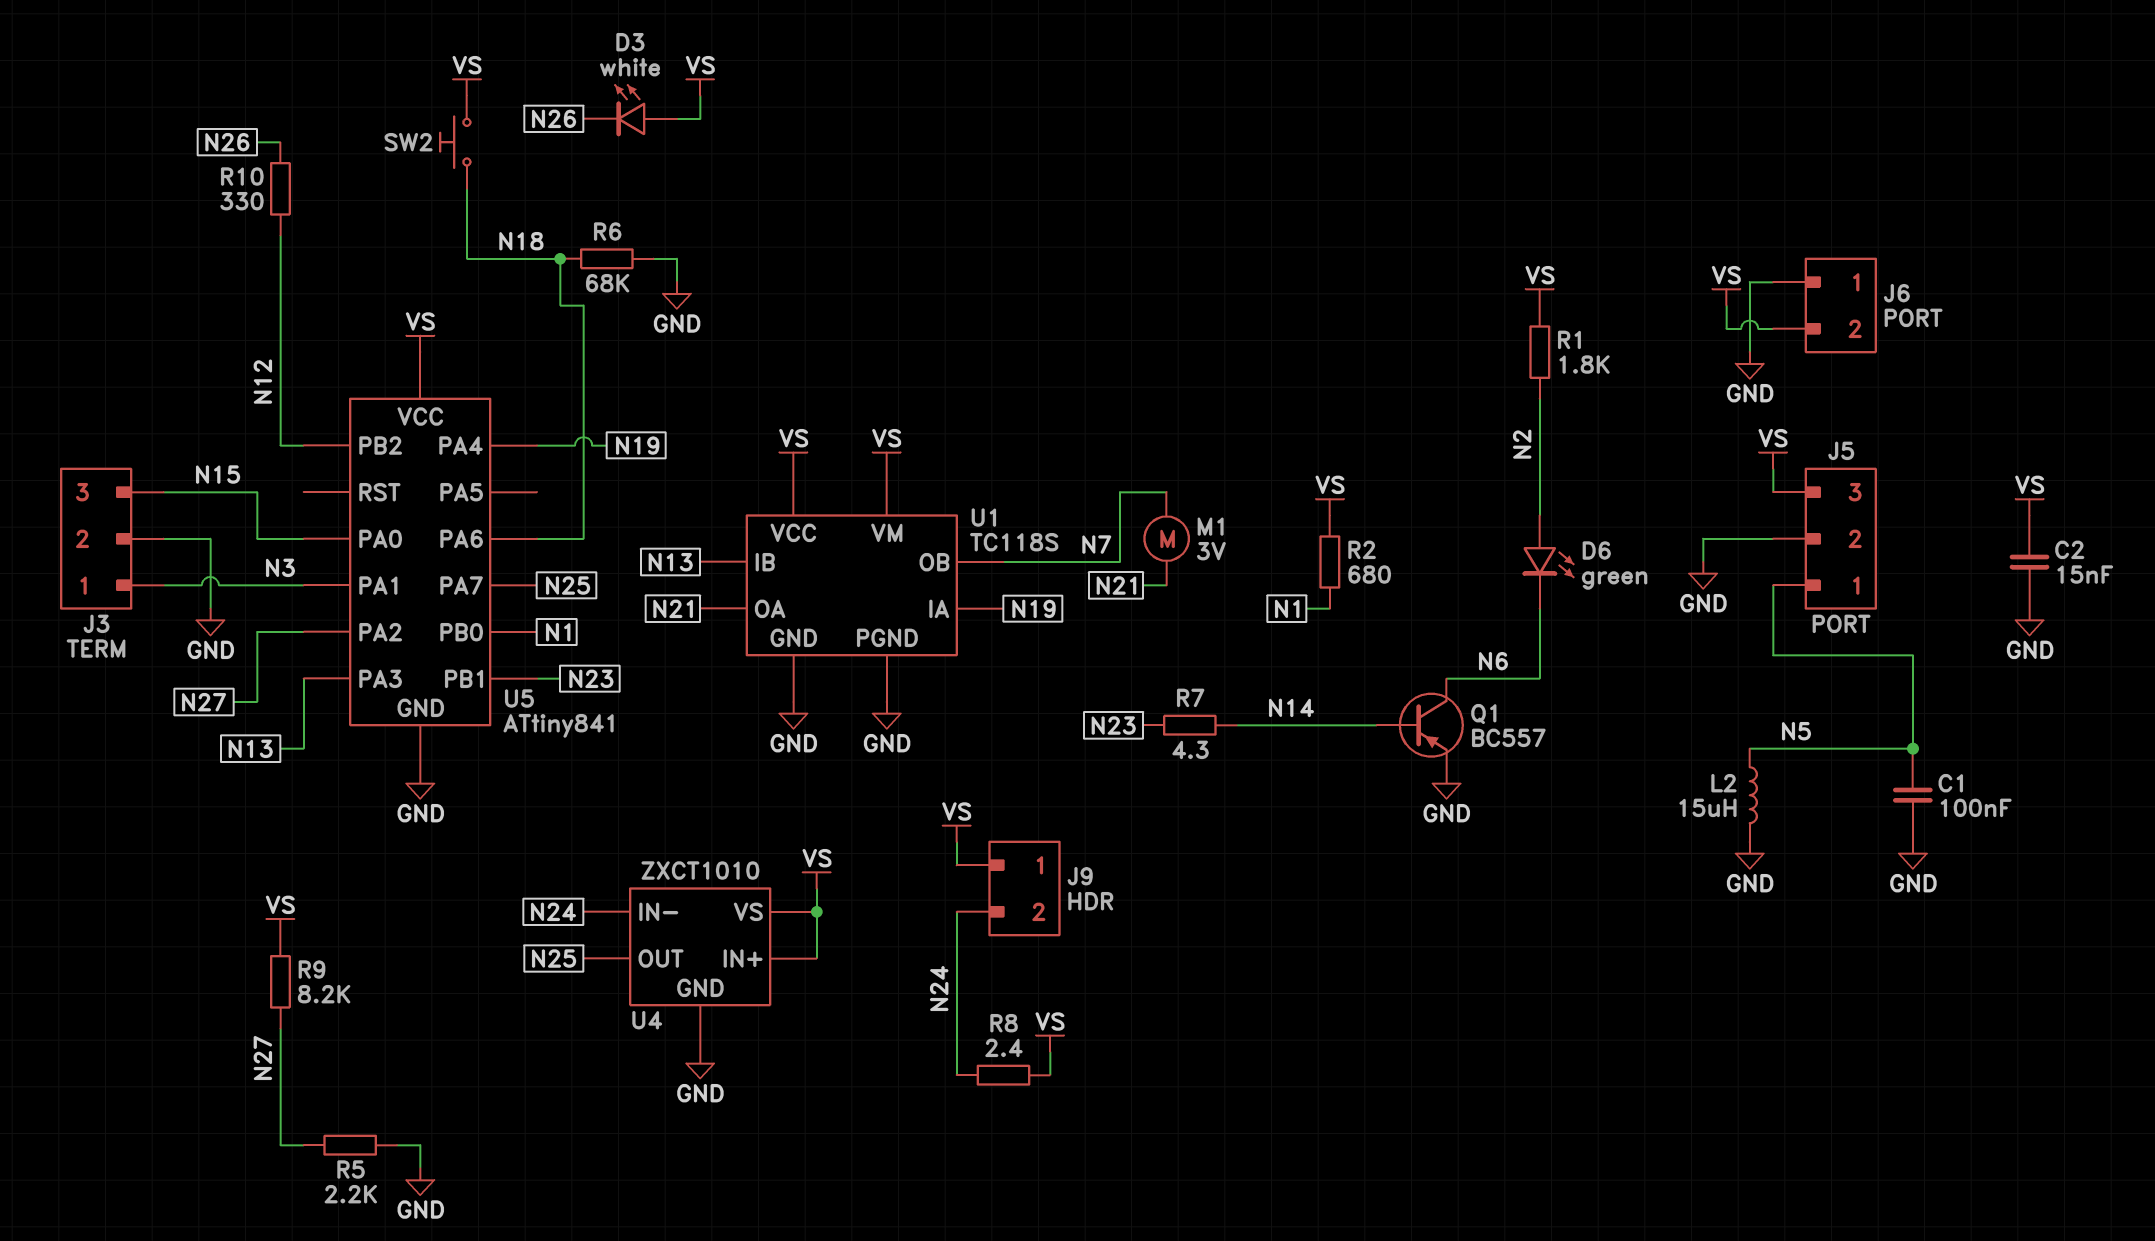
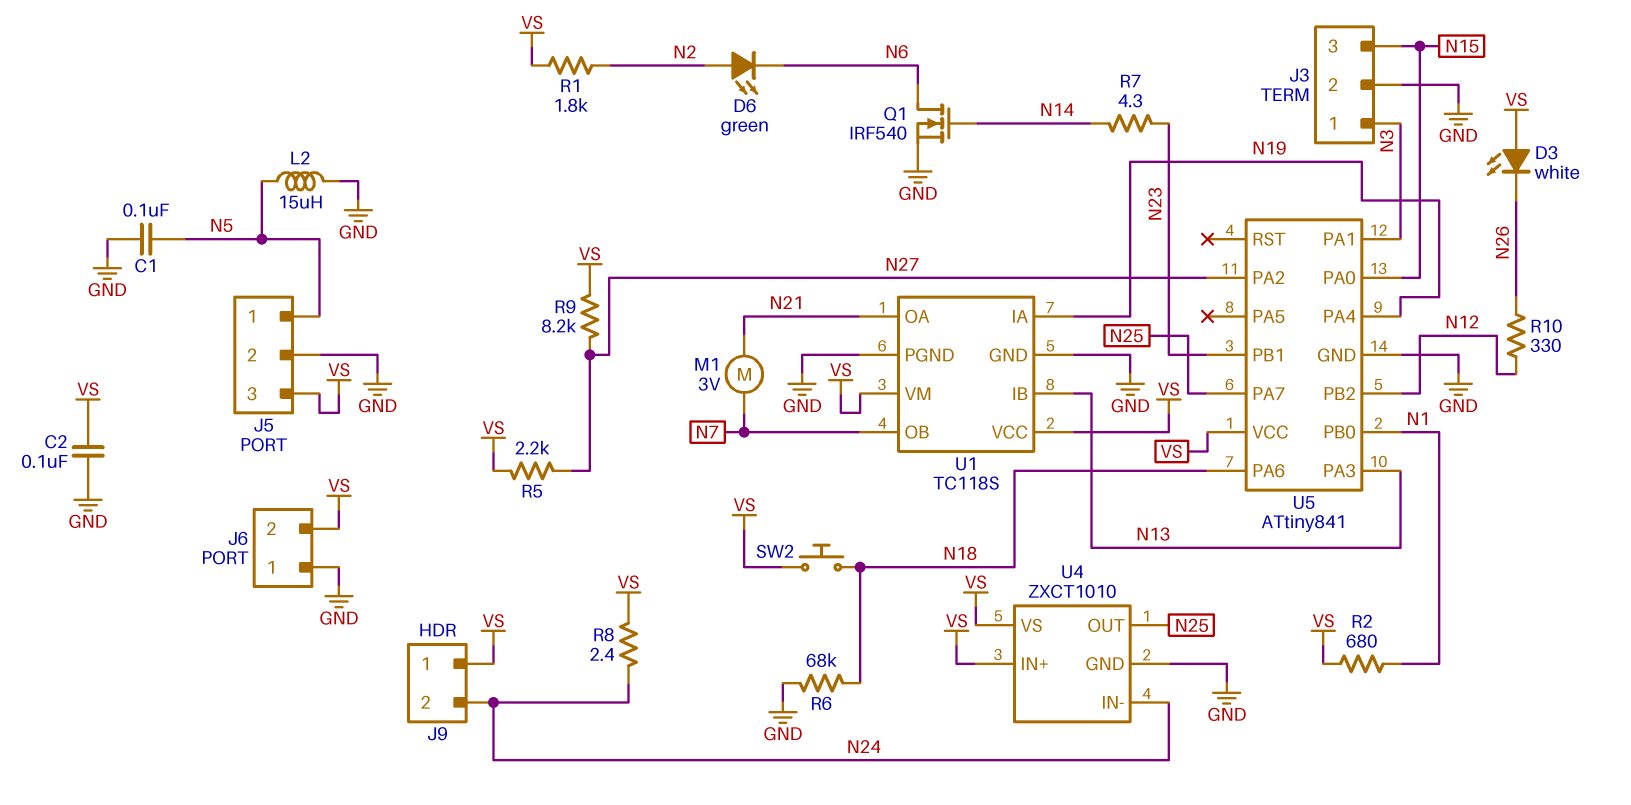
C2: 15nF (GND, VS) -> 100nF (GND, VS)
Q1: PNP BC557 (B N14, C N6, E GND) -> NMOS IRF540 (G N14, D N6, S GND)
R5: 2.2k (GND, N27) -> 2.2k (N27, VS)

